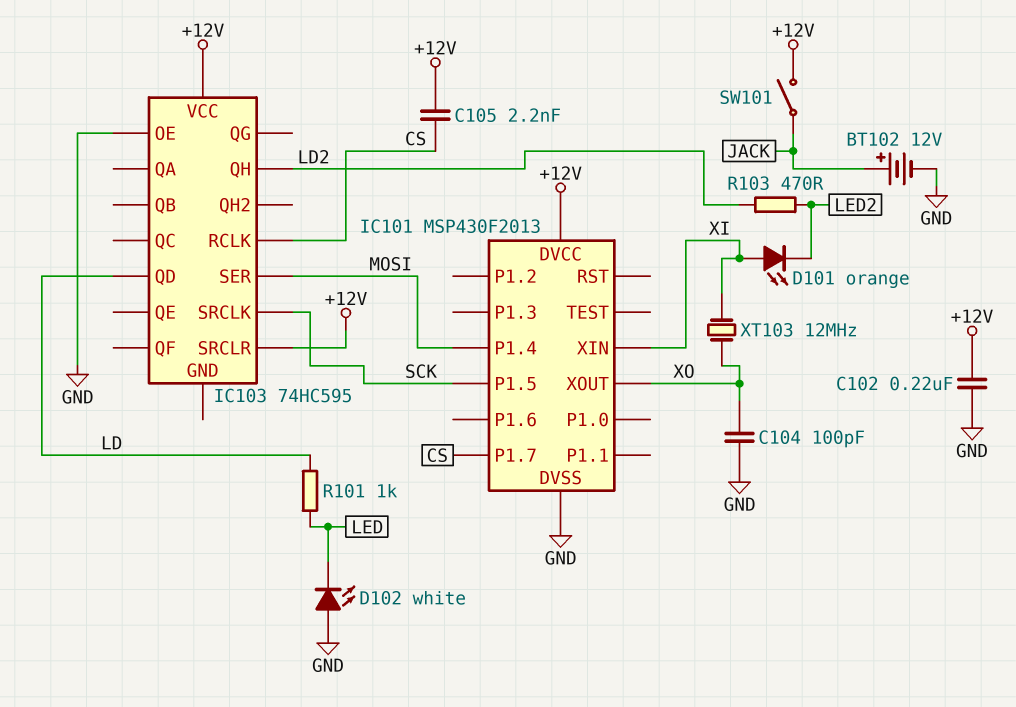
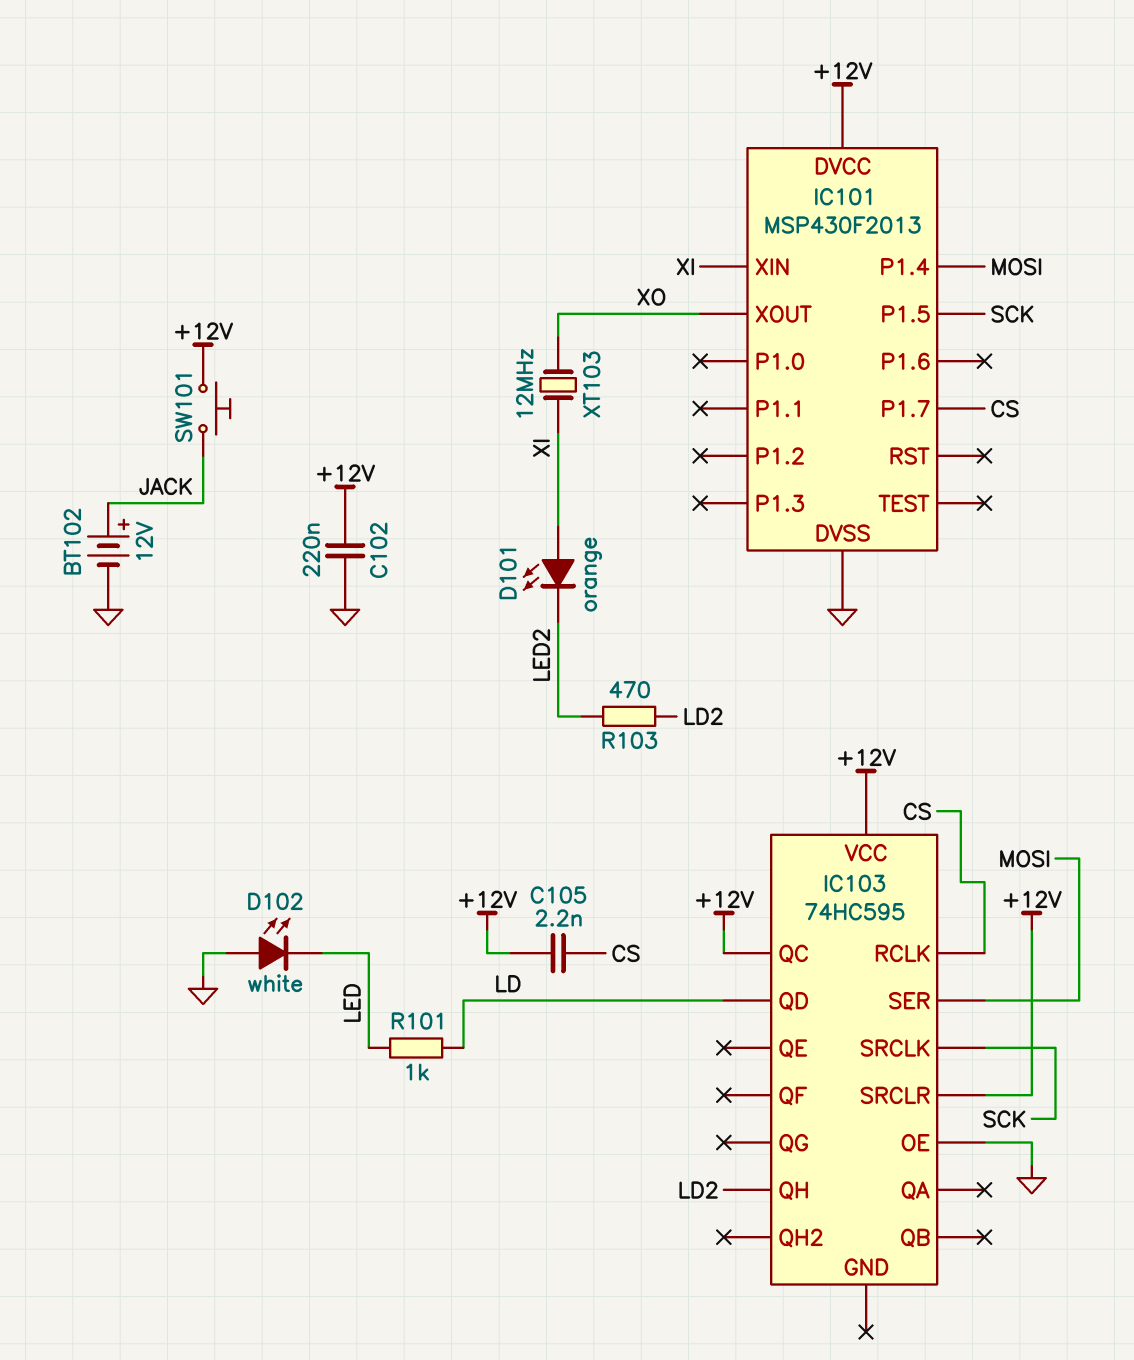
C104: 100pF (GND, XO) -> none
IC103 pin QC: none -> +12V
SW101: switch (+12V, JACK) -> button (+12V, JACK)

